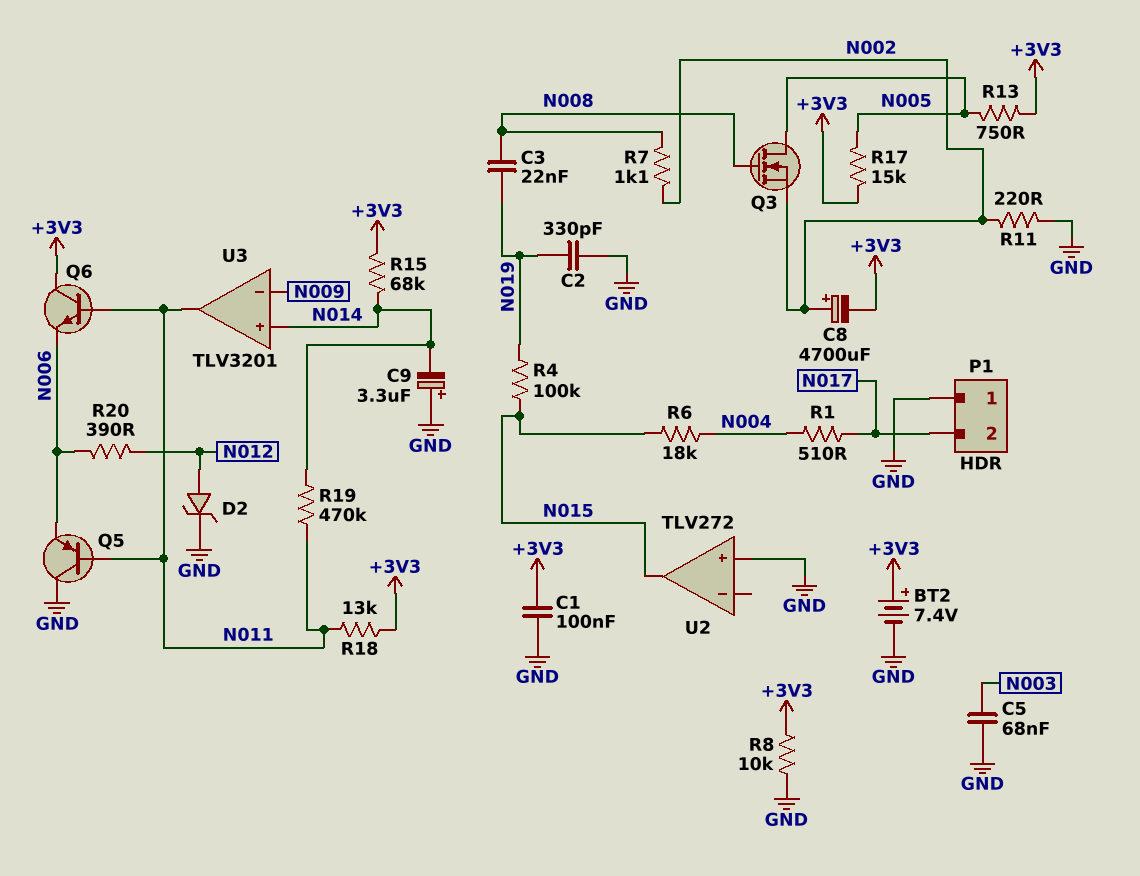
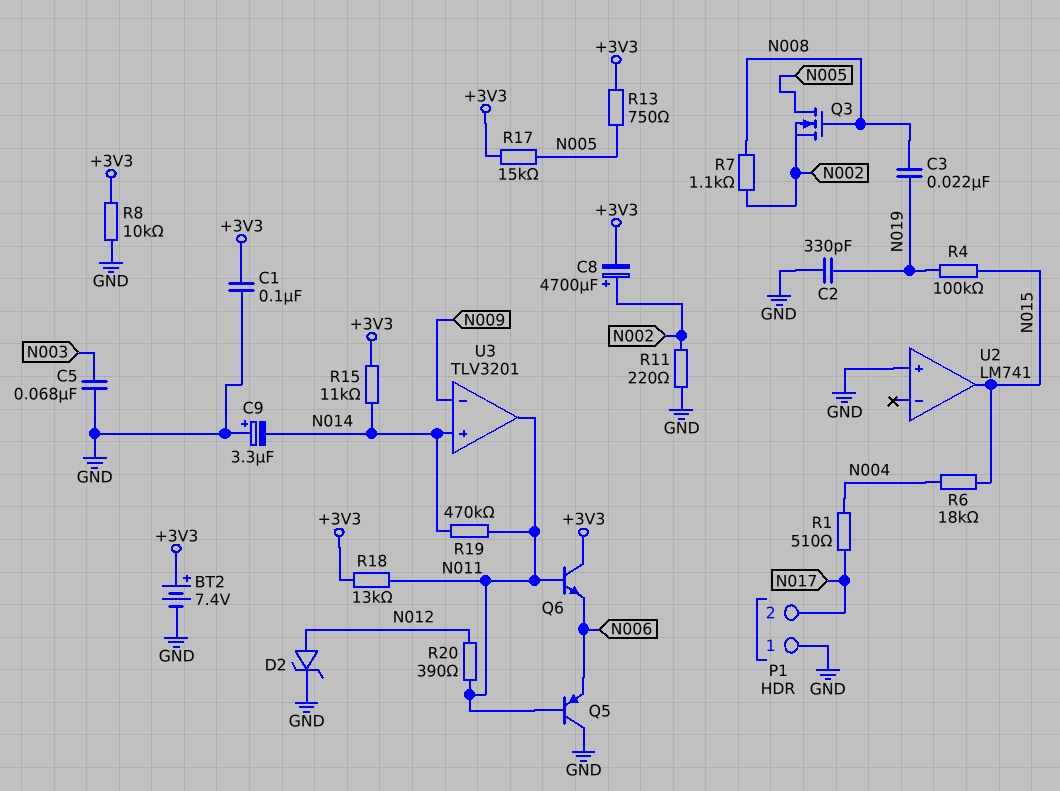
R15: 68k (+3V3, N014) -> 11k (+3V3, N014)
R20: 390 (N006, N012) -> 390 (N011, N012)
U2: TLV272 -> LM741

